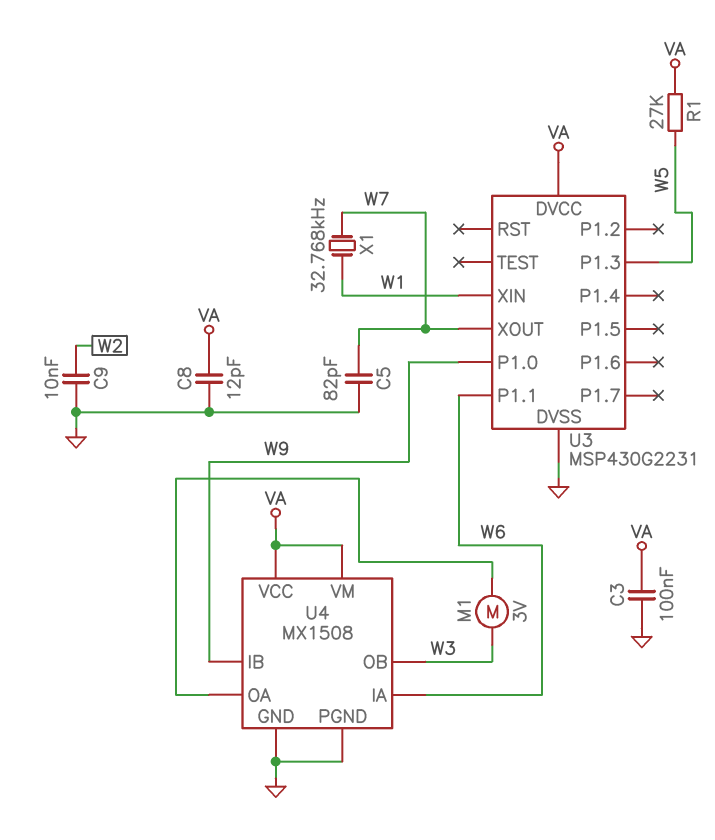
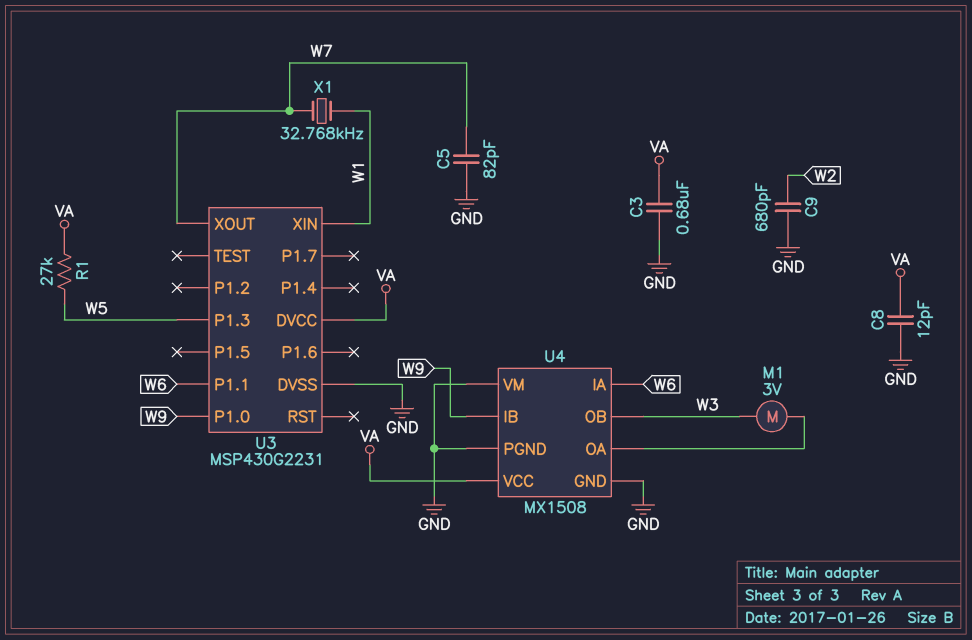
C3: 100nF (GND, VA) -> 680nF (GND, VA)
C9: 10nF (GND, W2) -> 680pF (GND, W2)
U4 pin VM: VA -> GND

